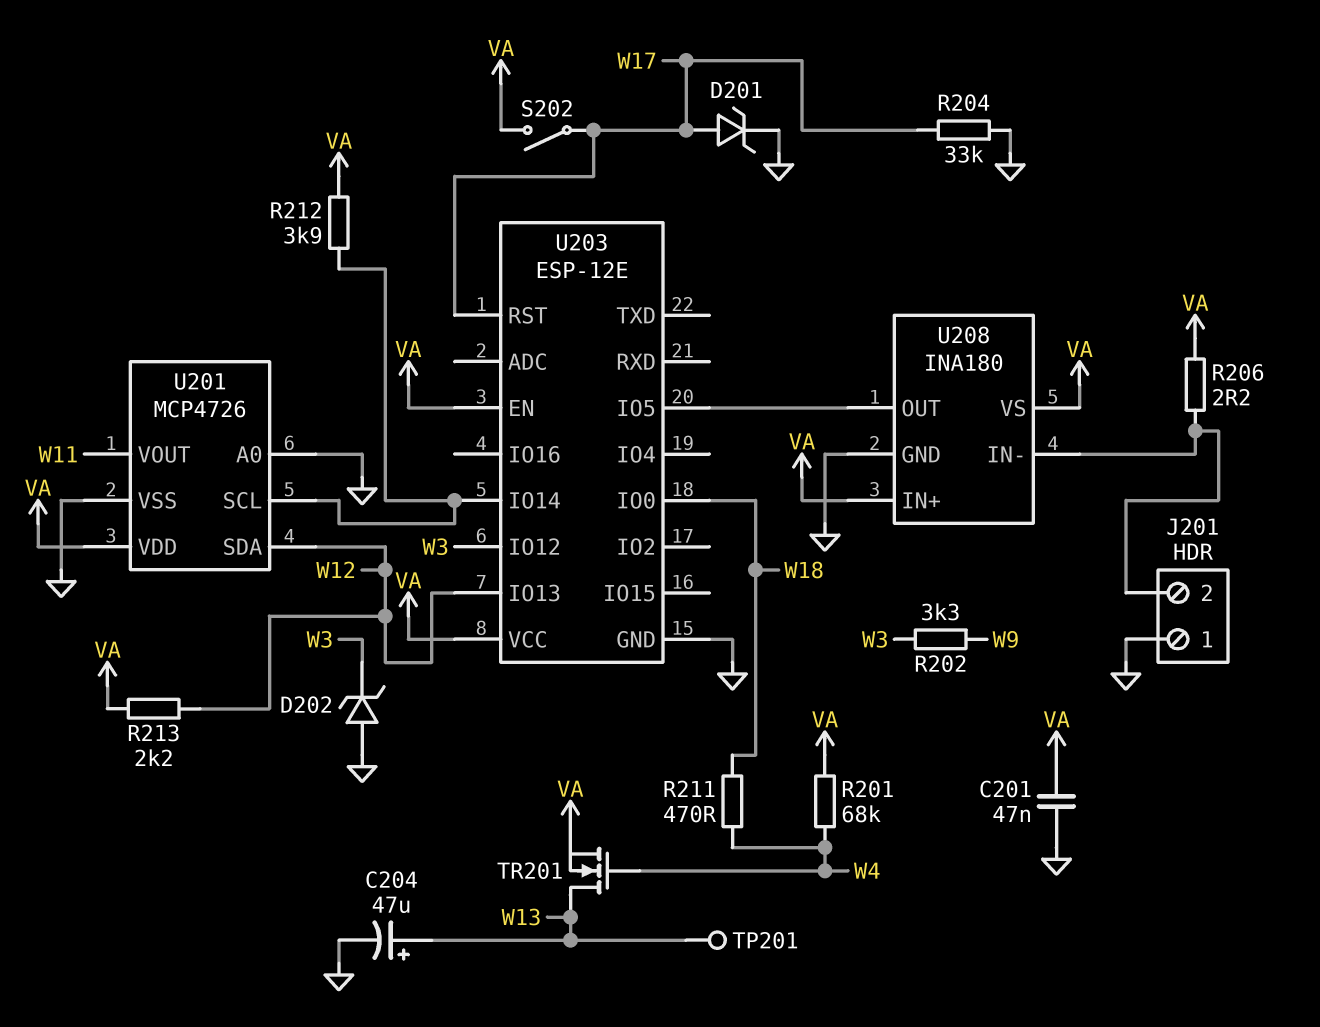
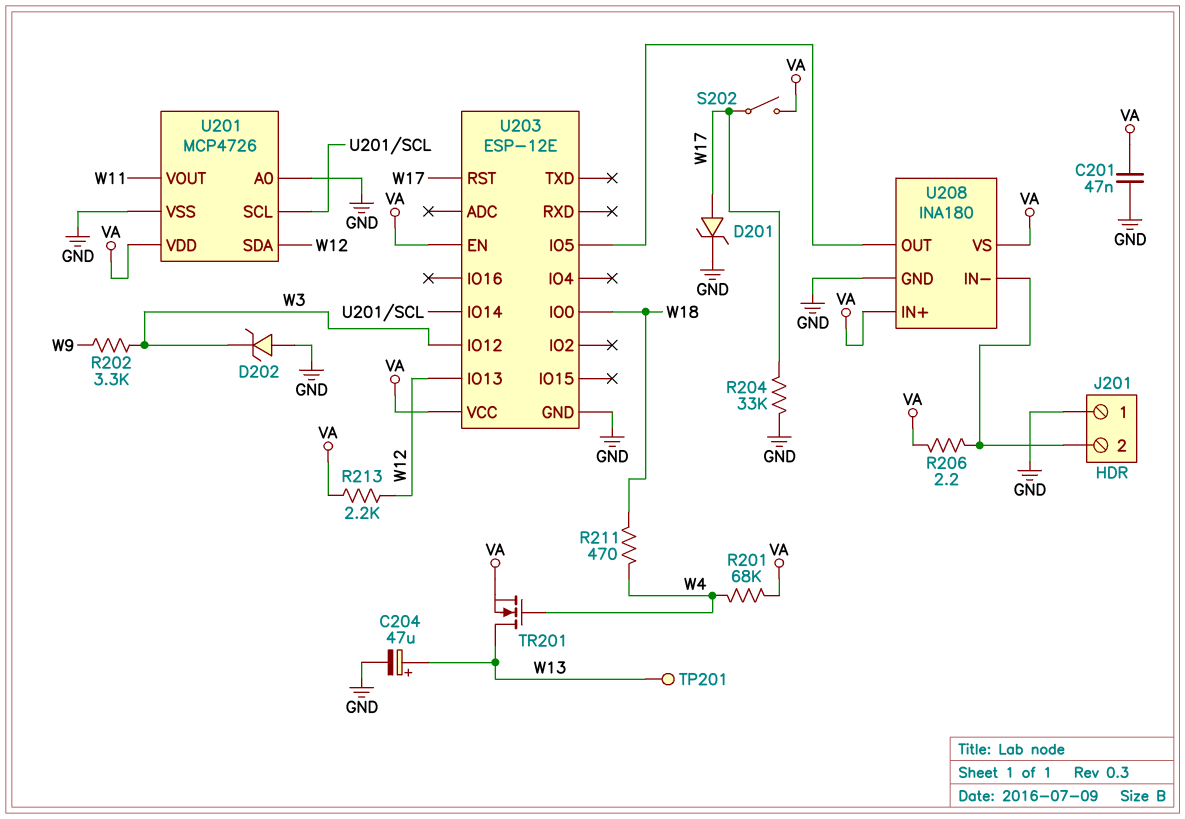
R212: 3.9k (U201/SCL, VA) -> none

